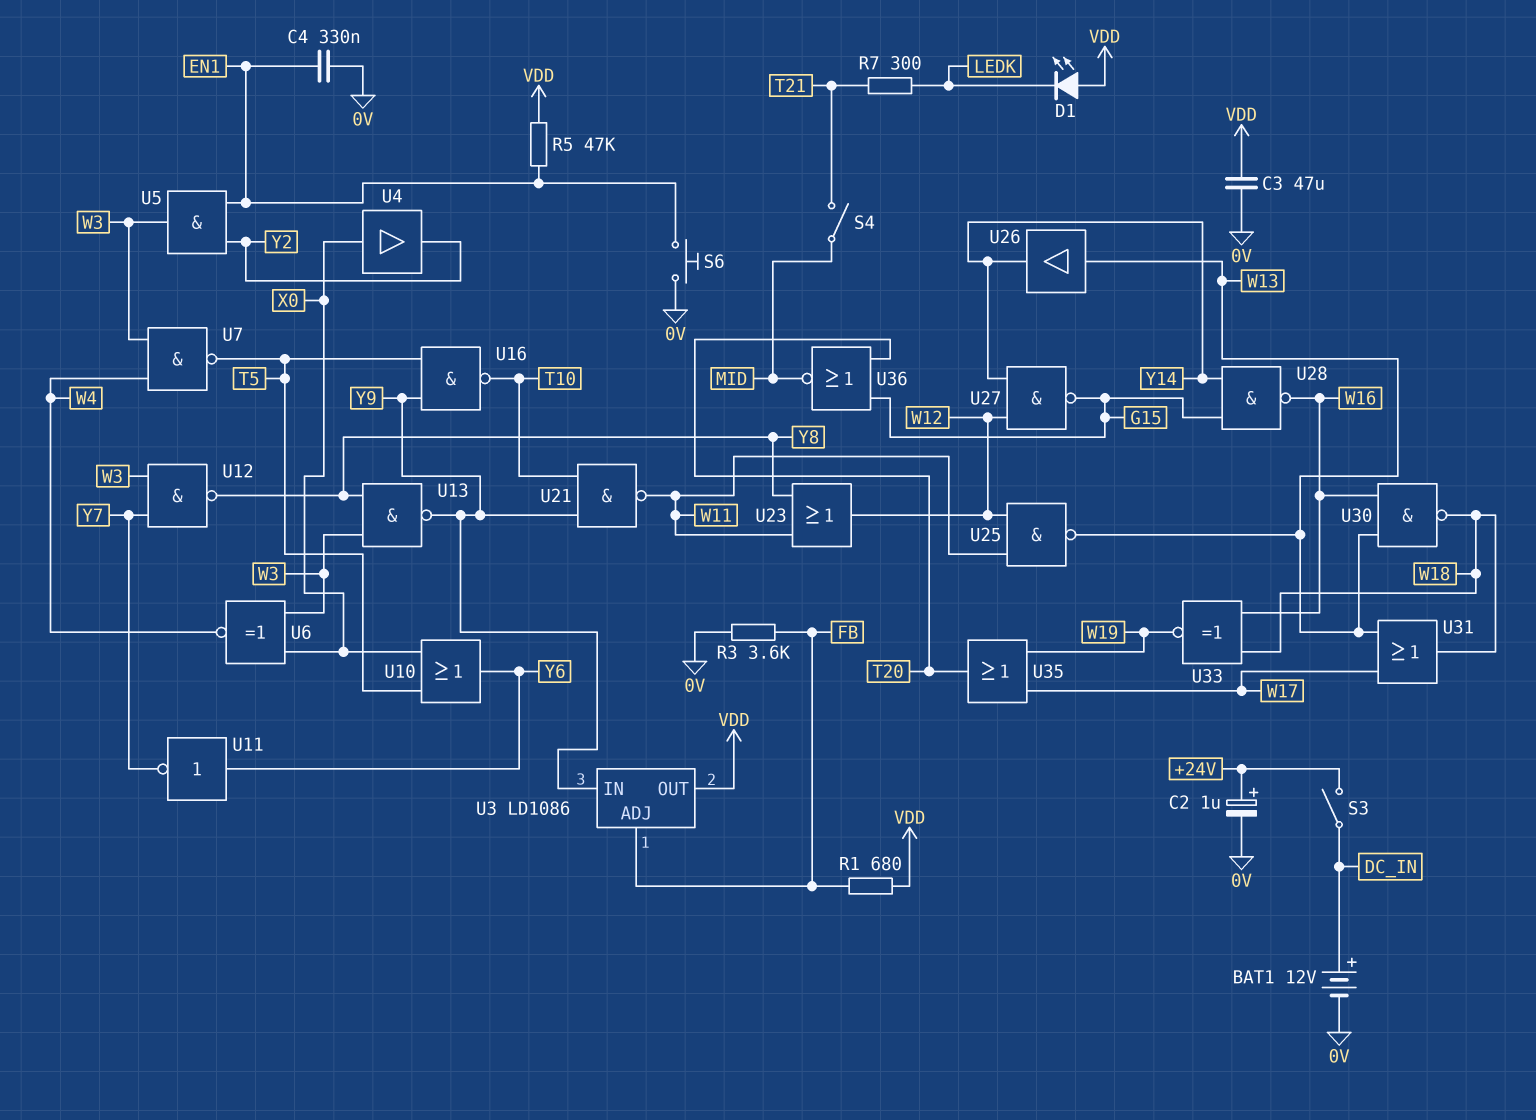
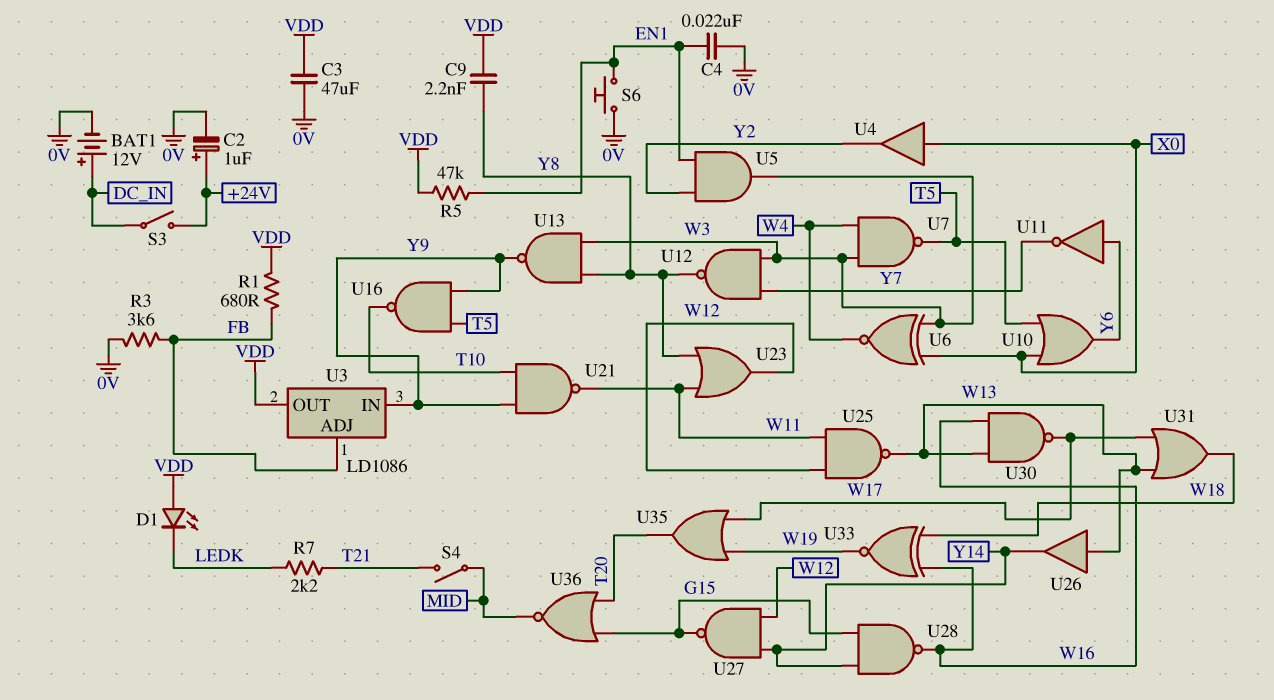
C4: 330nF (0V, EN1) -> 22nF (0V, EN1)
C9: none -> 2.2nF (VDD, Y8)
R7: 300 (LEDK, T21) -> 2.2k (LEDK, T21)
U30: NAND (in W13, in W16, out W18) -> NAND (in W13, in W16, out W17)

